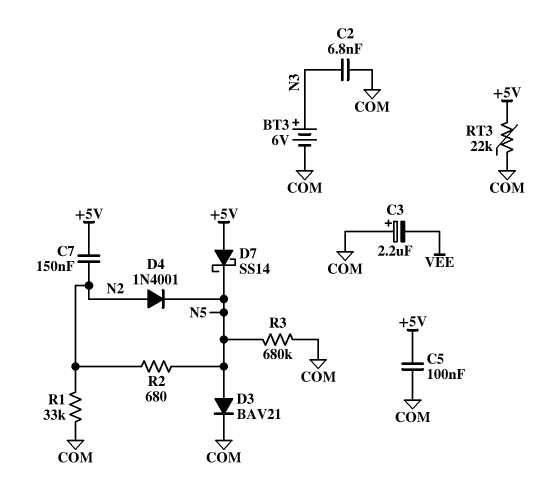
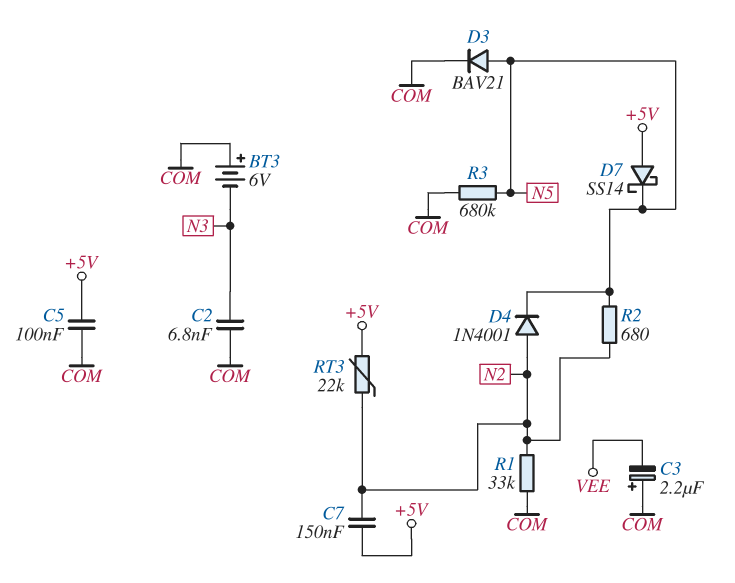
BT3: 6V (plus N3, minus COM) -> 6V (plus COM, minus N3)
RT3: 22k (+5V, COM) -> 22k (+5V, N2)

